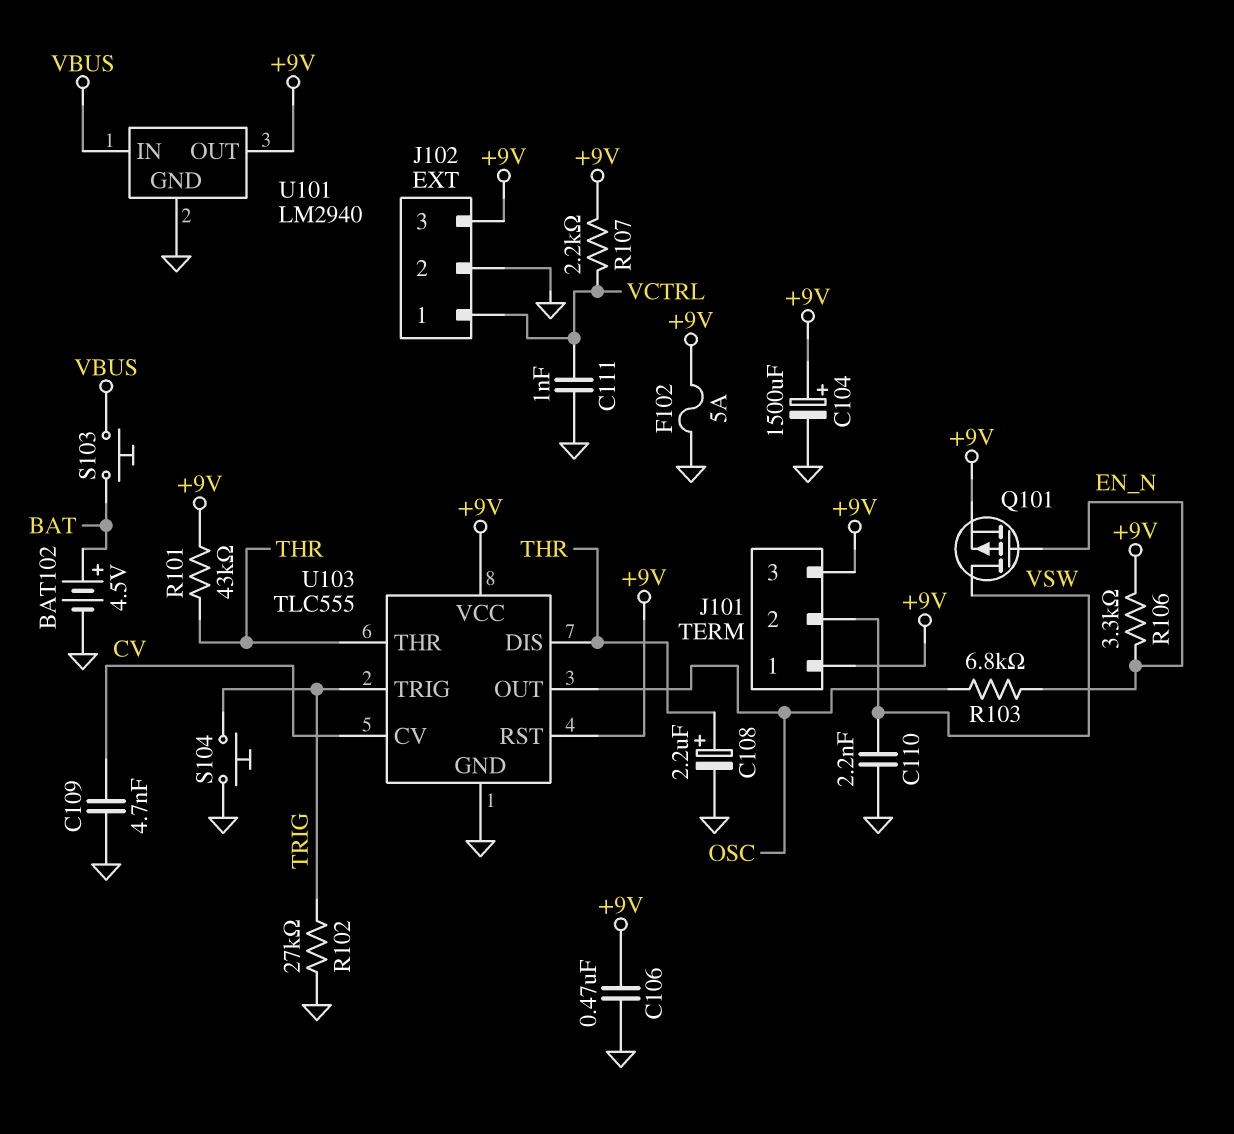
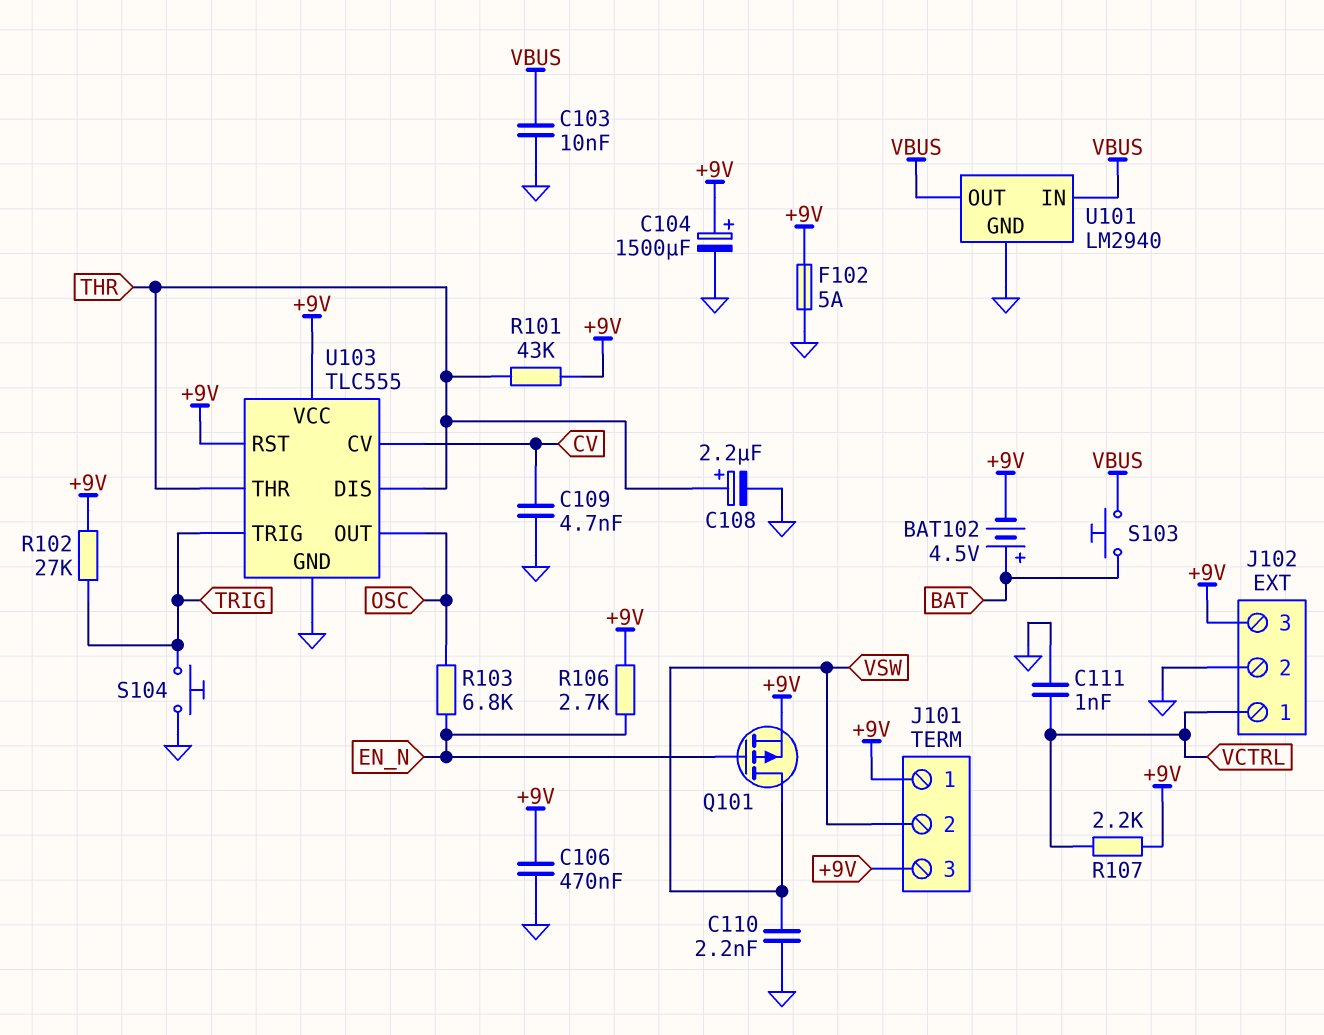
BAT102: 4.5V (plus BAT, minus GND) -> 4.5V (plus BAT, minus +9V)
C103: none -> 10nF (GND, VBUS)
R102: 27k (GND, TRIG) -> 27k (+9V, TRIG)
R106: 3.3k (+9V, EN_N) -> 2.7k (+9V, EN_N)
U101 pin OUT: +9V -> VBUS

